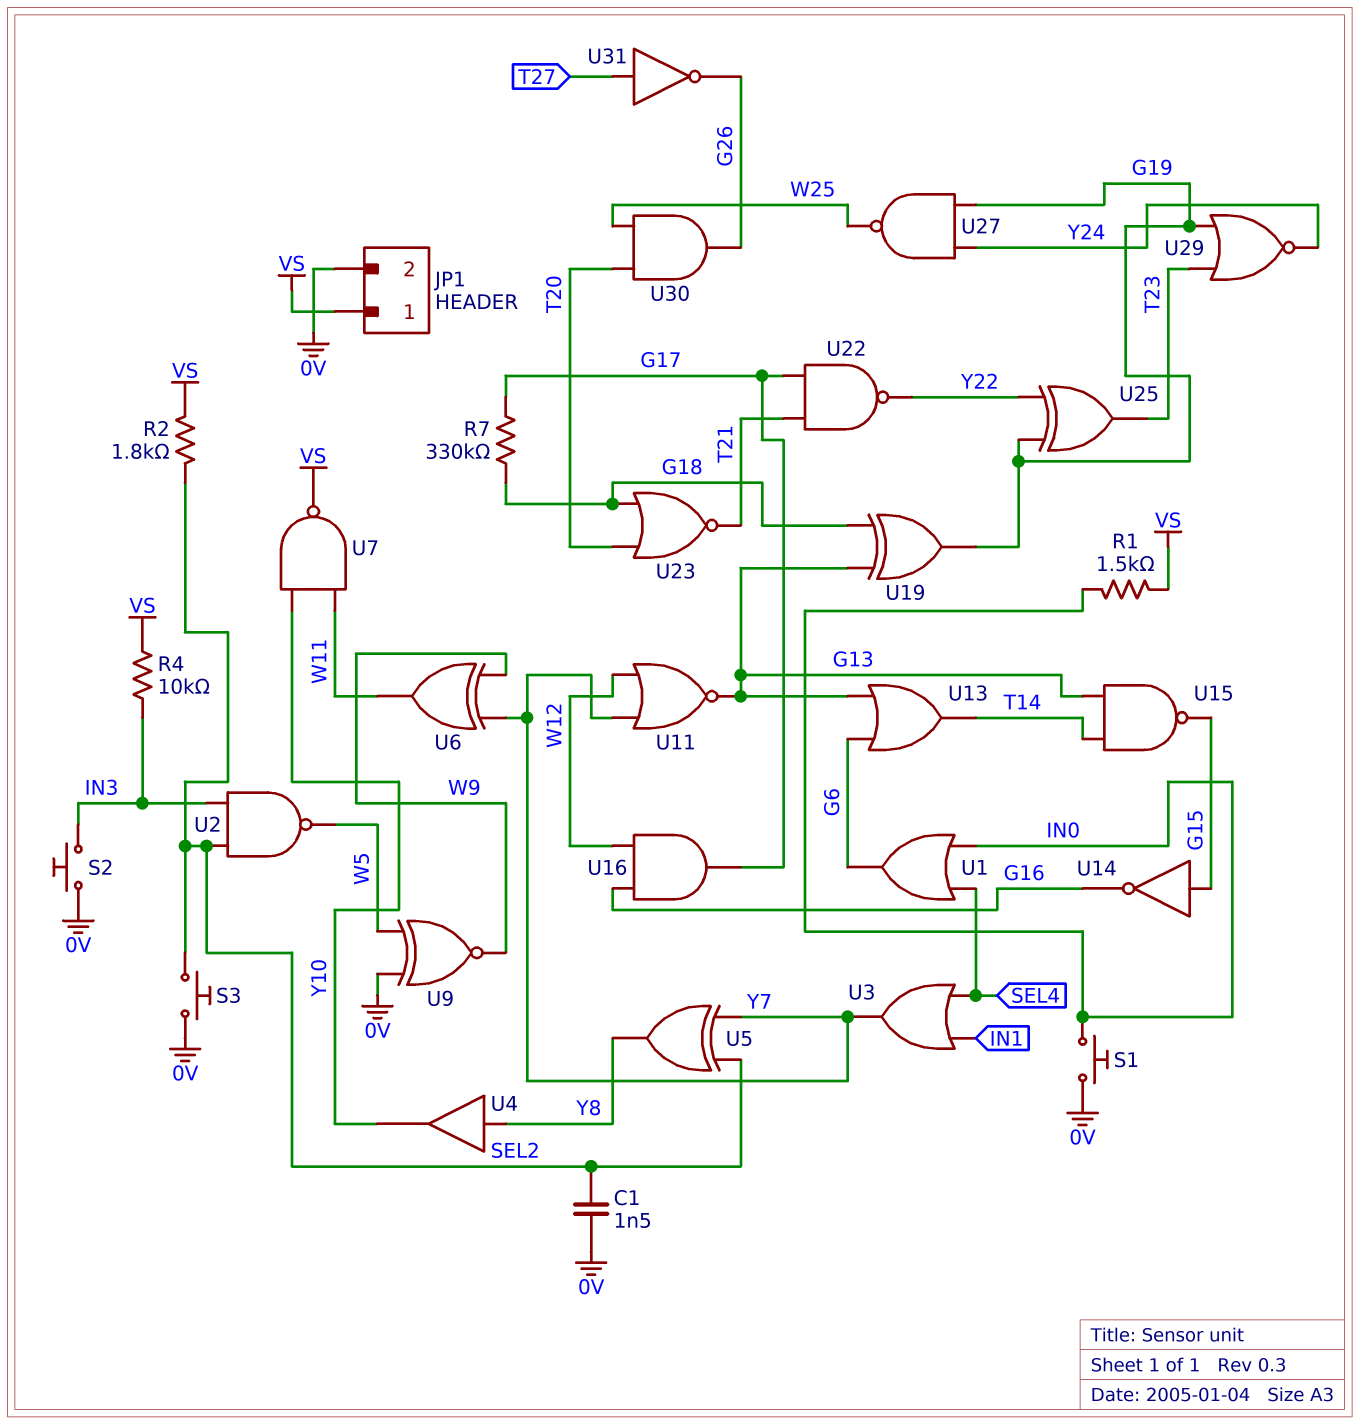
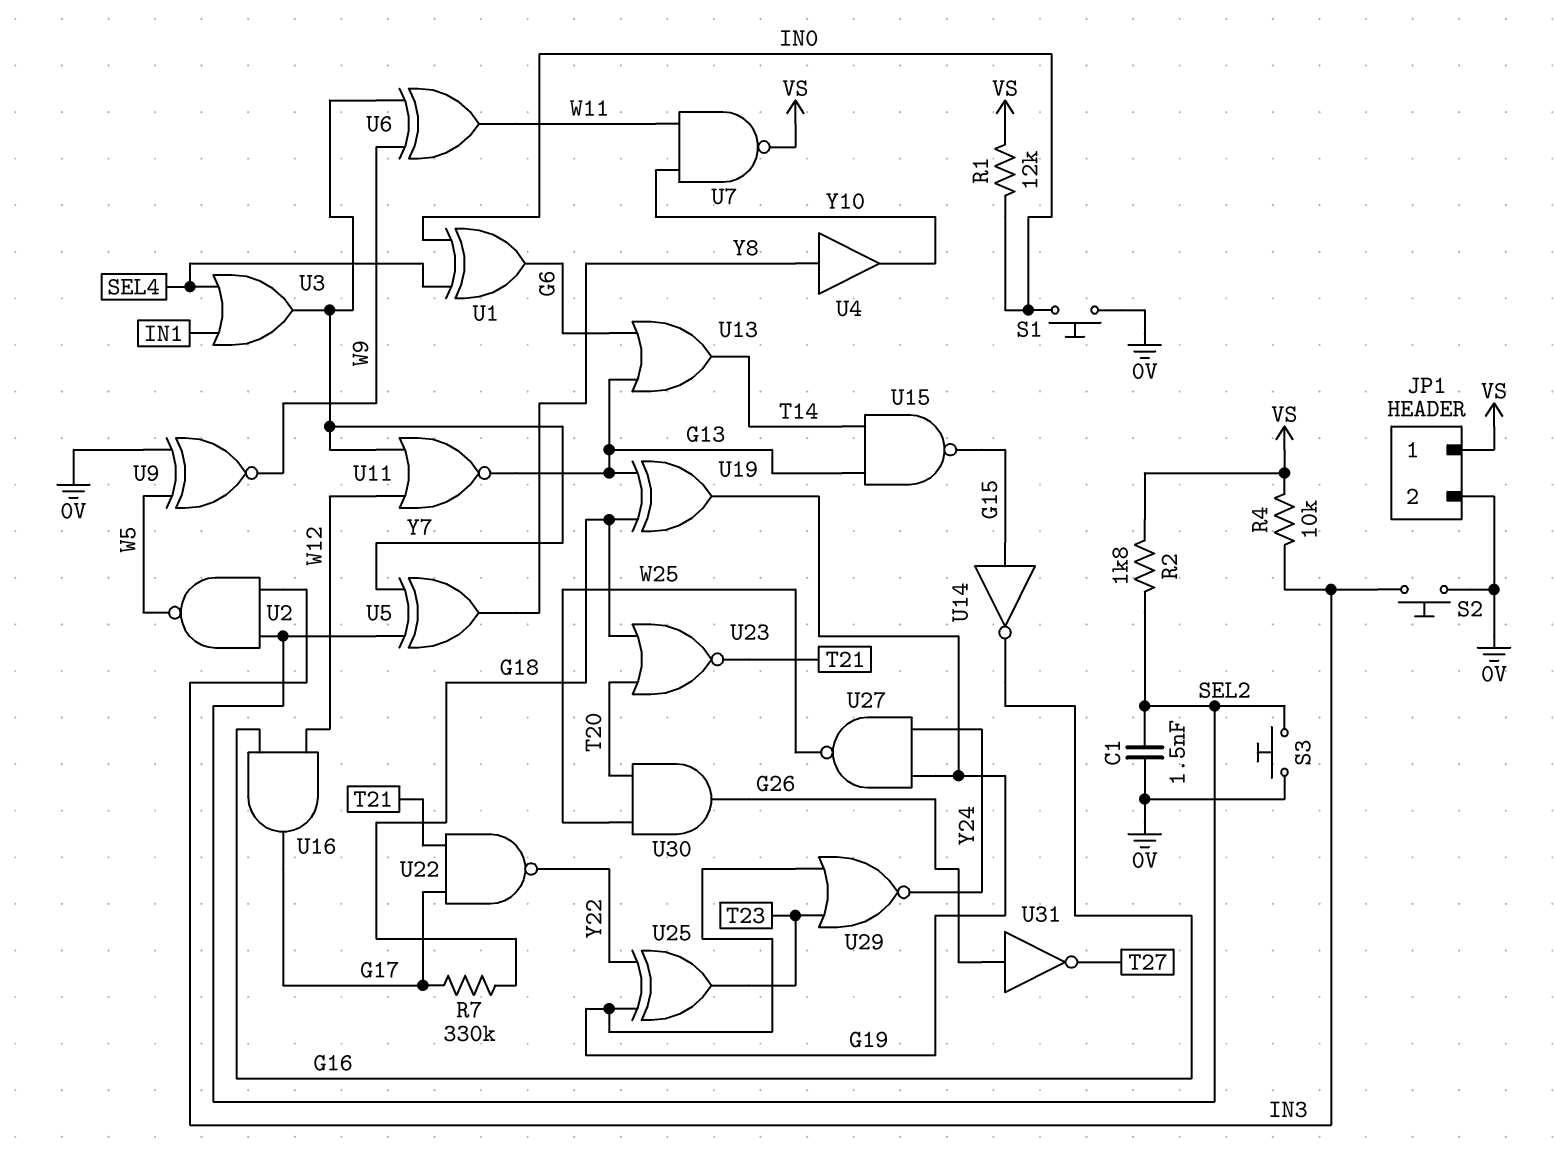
R1: 1.5k (IN0, VS) -> 12k (IN0, VS)
U1: OR (in IN0, in SEL4, out G6) -> XOR (in IN0, in SEL4, out G6)
U31: NOT (in T27, out G26) -> NOT (in G26, out T27)

